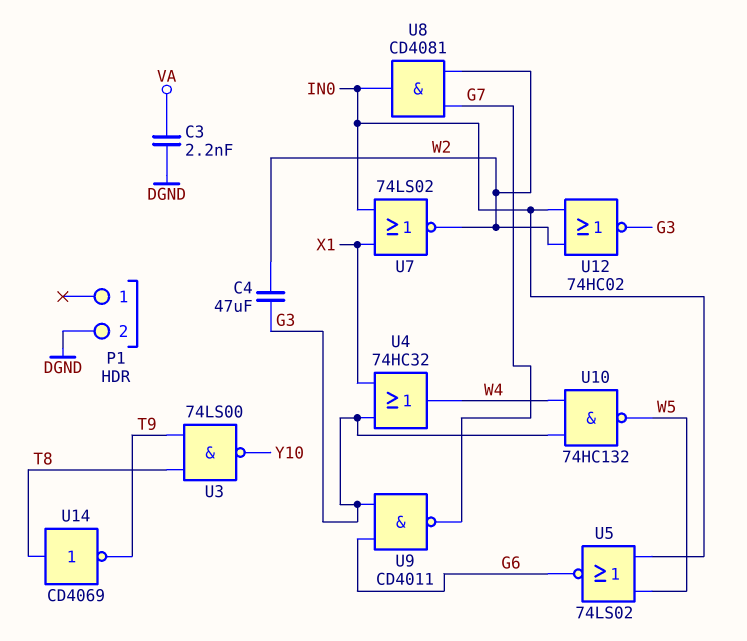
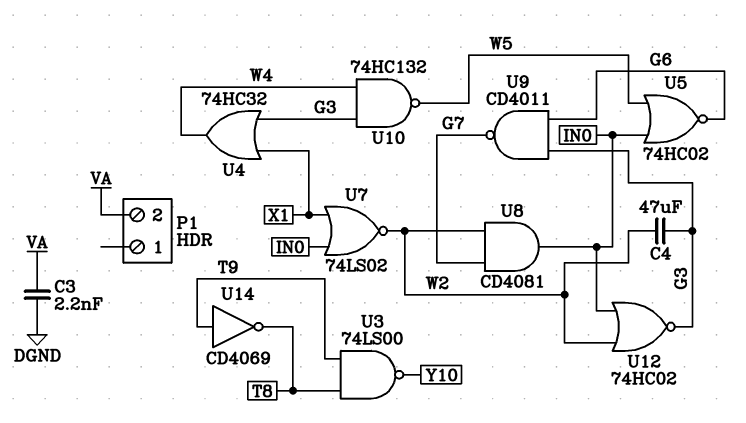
P1 pin 2: DGND -> VA
U5: NOR 74LS02 (in IN0, in W5, out G6) -> NOR 74HC02 (in IN0, in W5, out G6)
U14: NOT CD4069 (in T8, out T9) -> NOT CD4069 (in T9, out T8)

